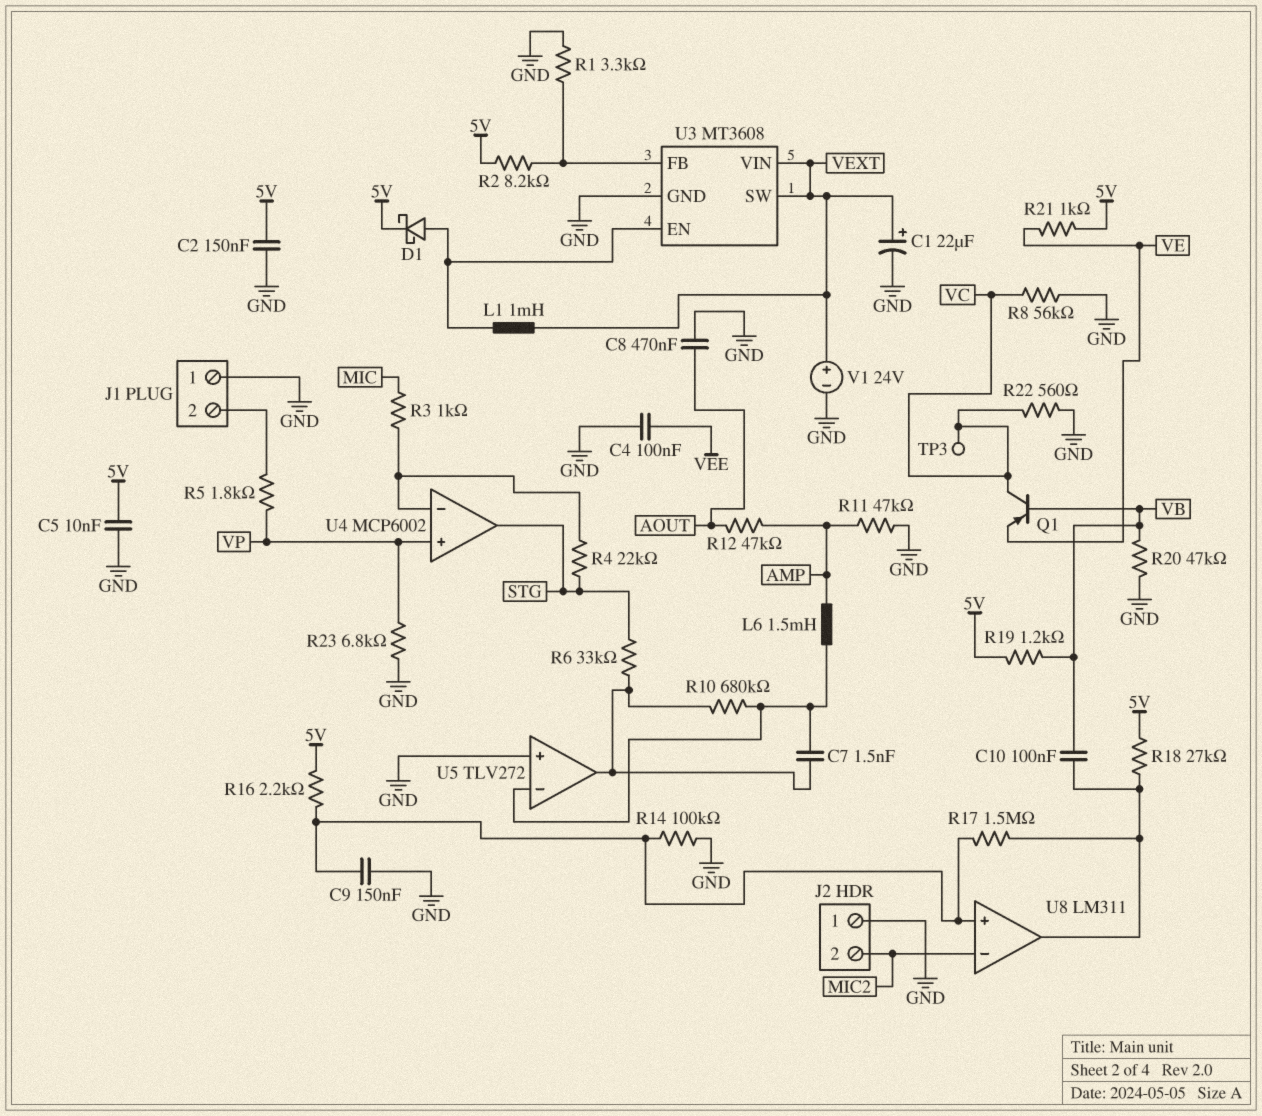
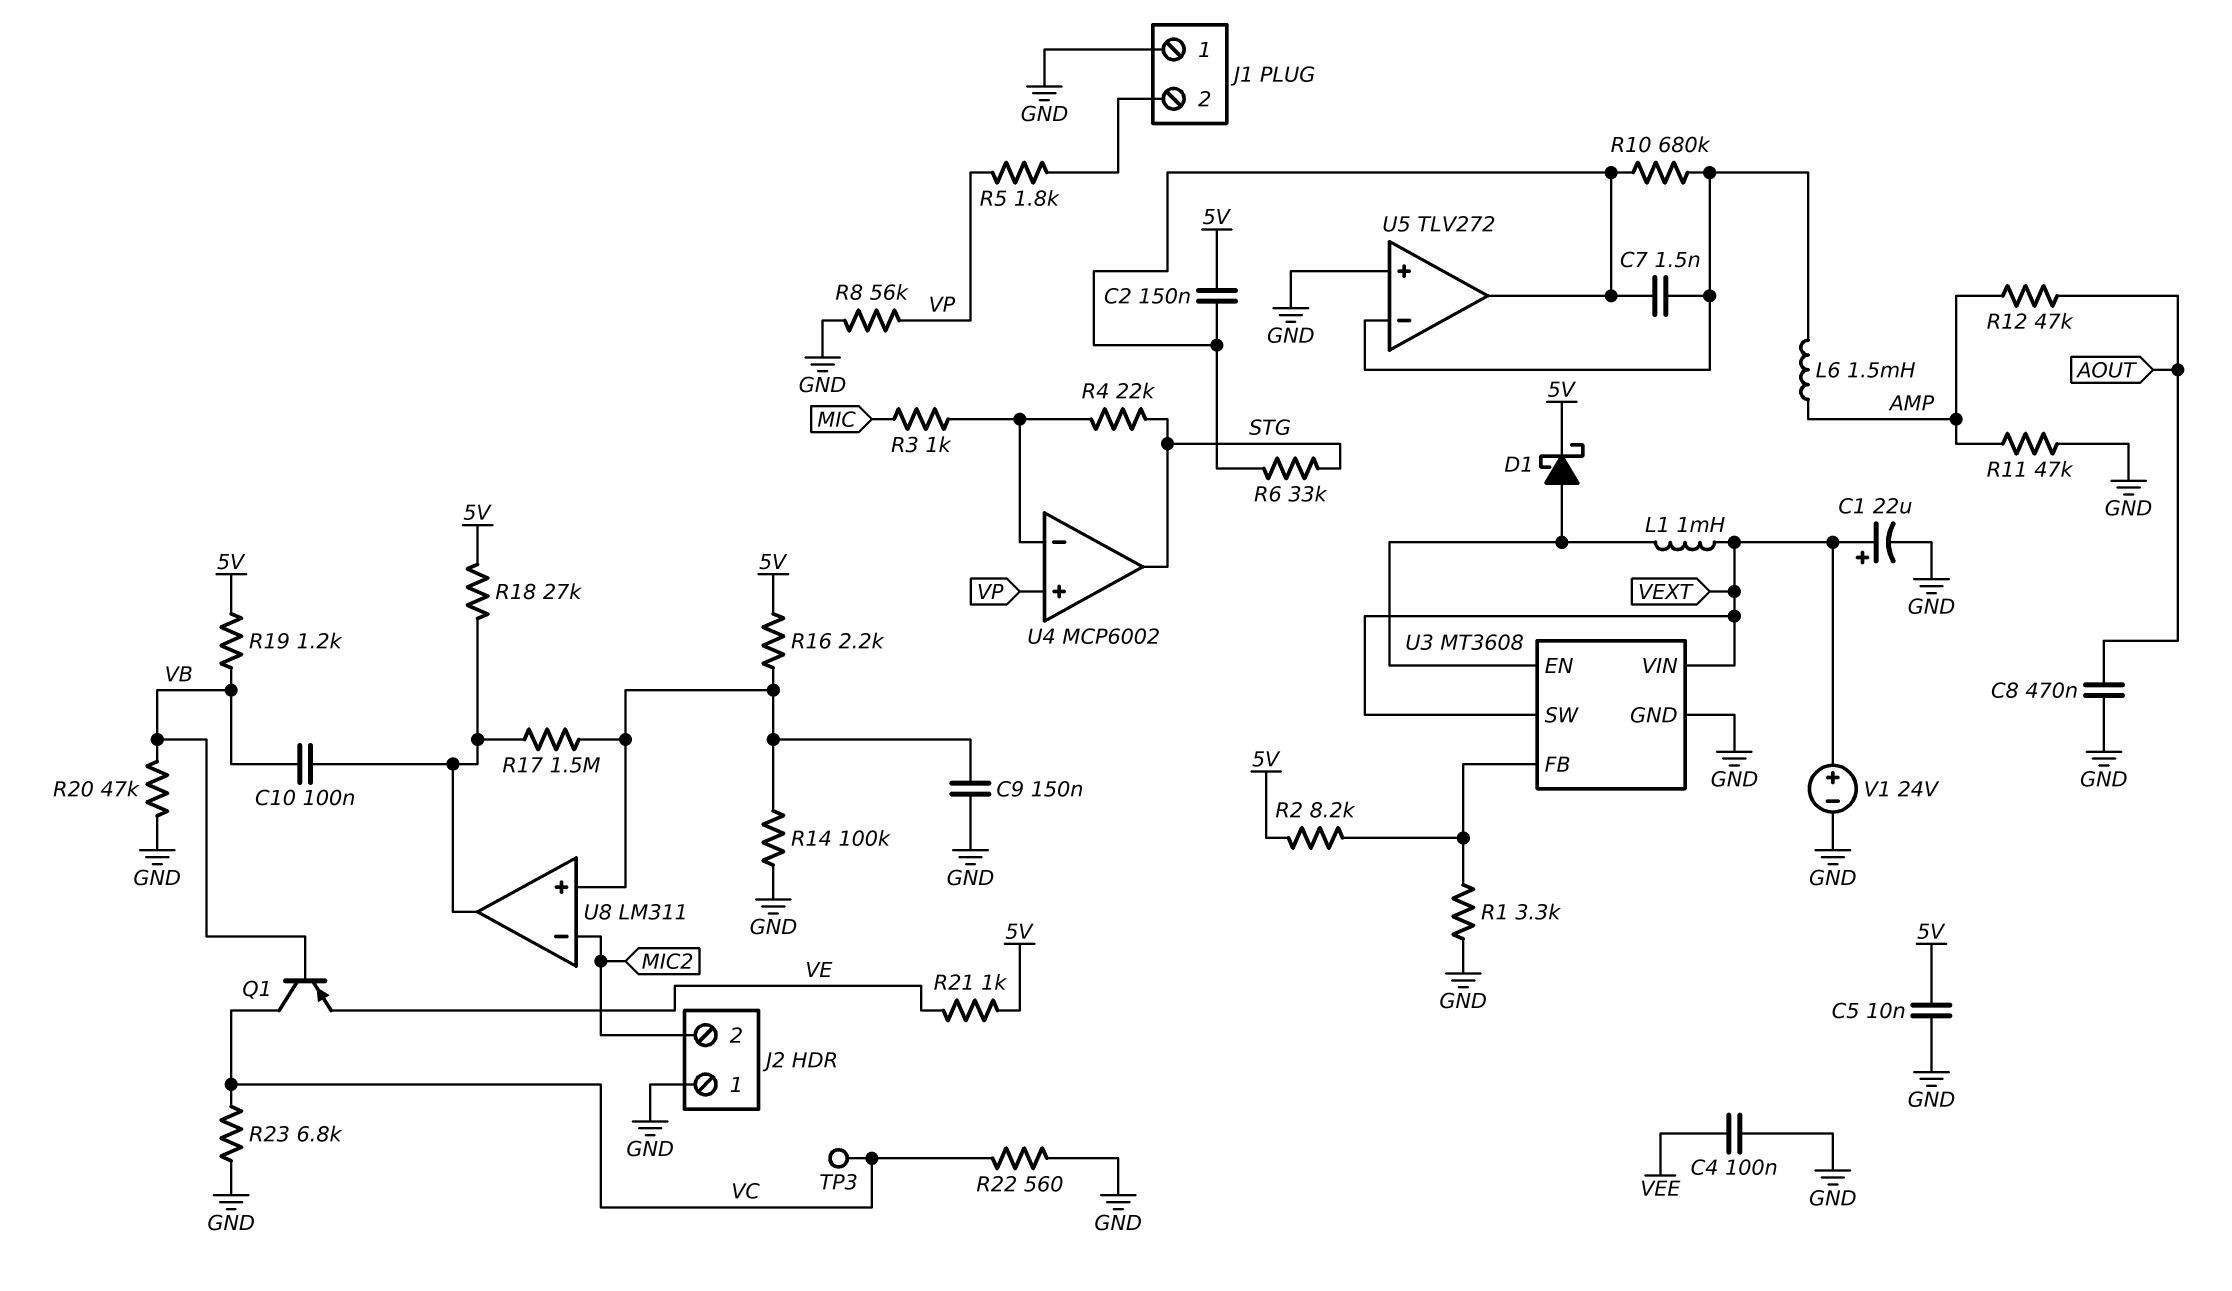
C2: 150nF (5V, GND) -> 150nF (5V, U5/out)
R8: 56k (GND, VC) -> 56k (GND, VP)
R23: 6.8k (GND, VP) -> 6.8k (GND, VC)

